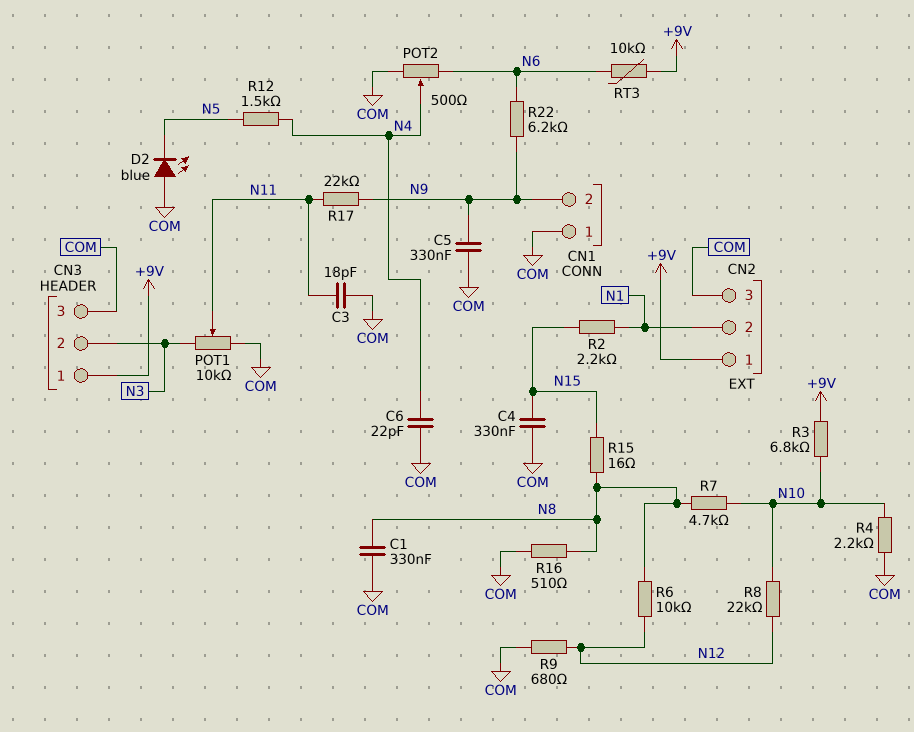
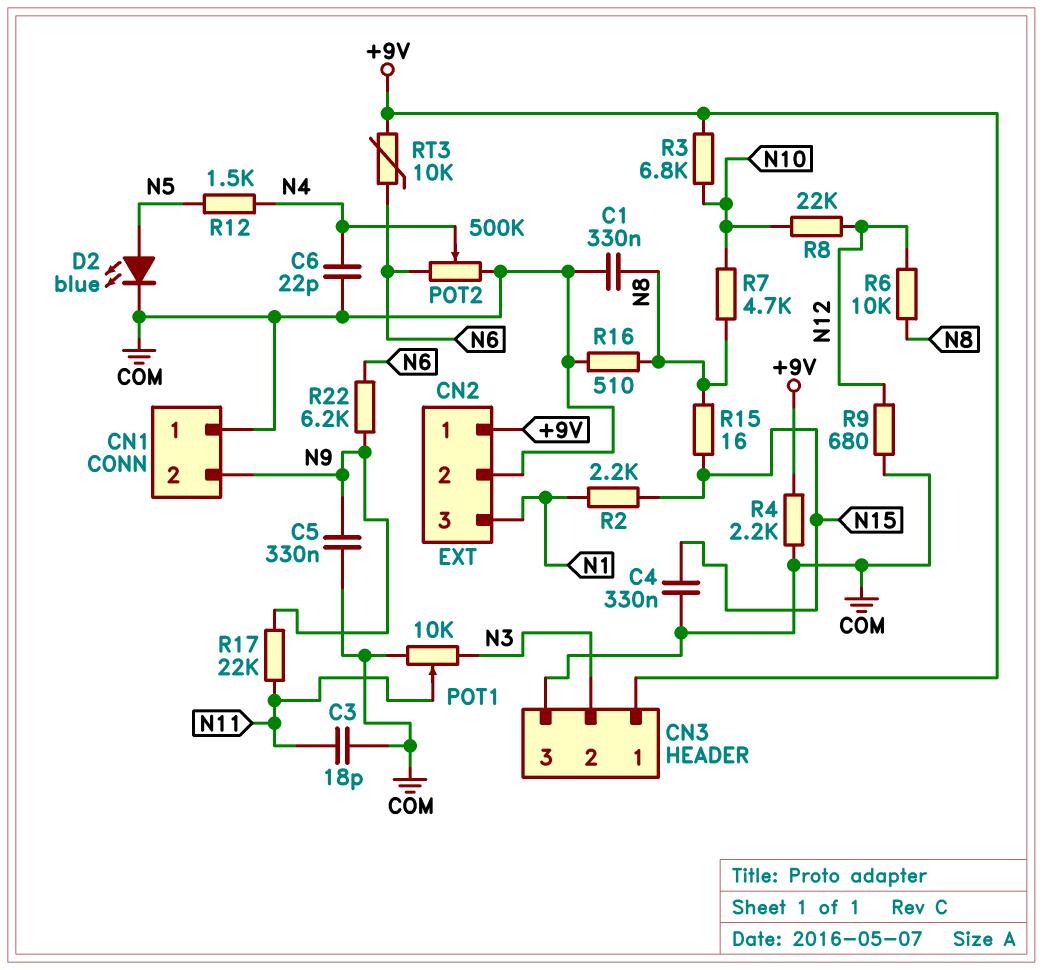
CN2 pin 2: N1 -> COM
CN2 pin 3: COM -> N1
D2: LED blue (A COM, K N5) -> LED blue (A N5, K COM)
POT2: 500 (COM, N6, wiper N4) -> 500k (COM, N6, wiper N4)
R4: 2.2k (COM, N10) -> 2.2k (+9V, COM)

